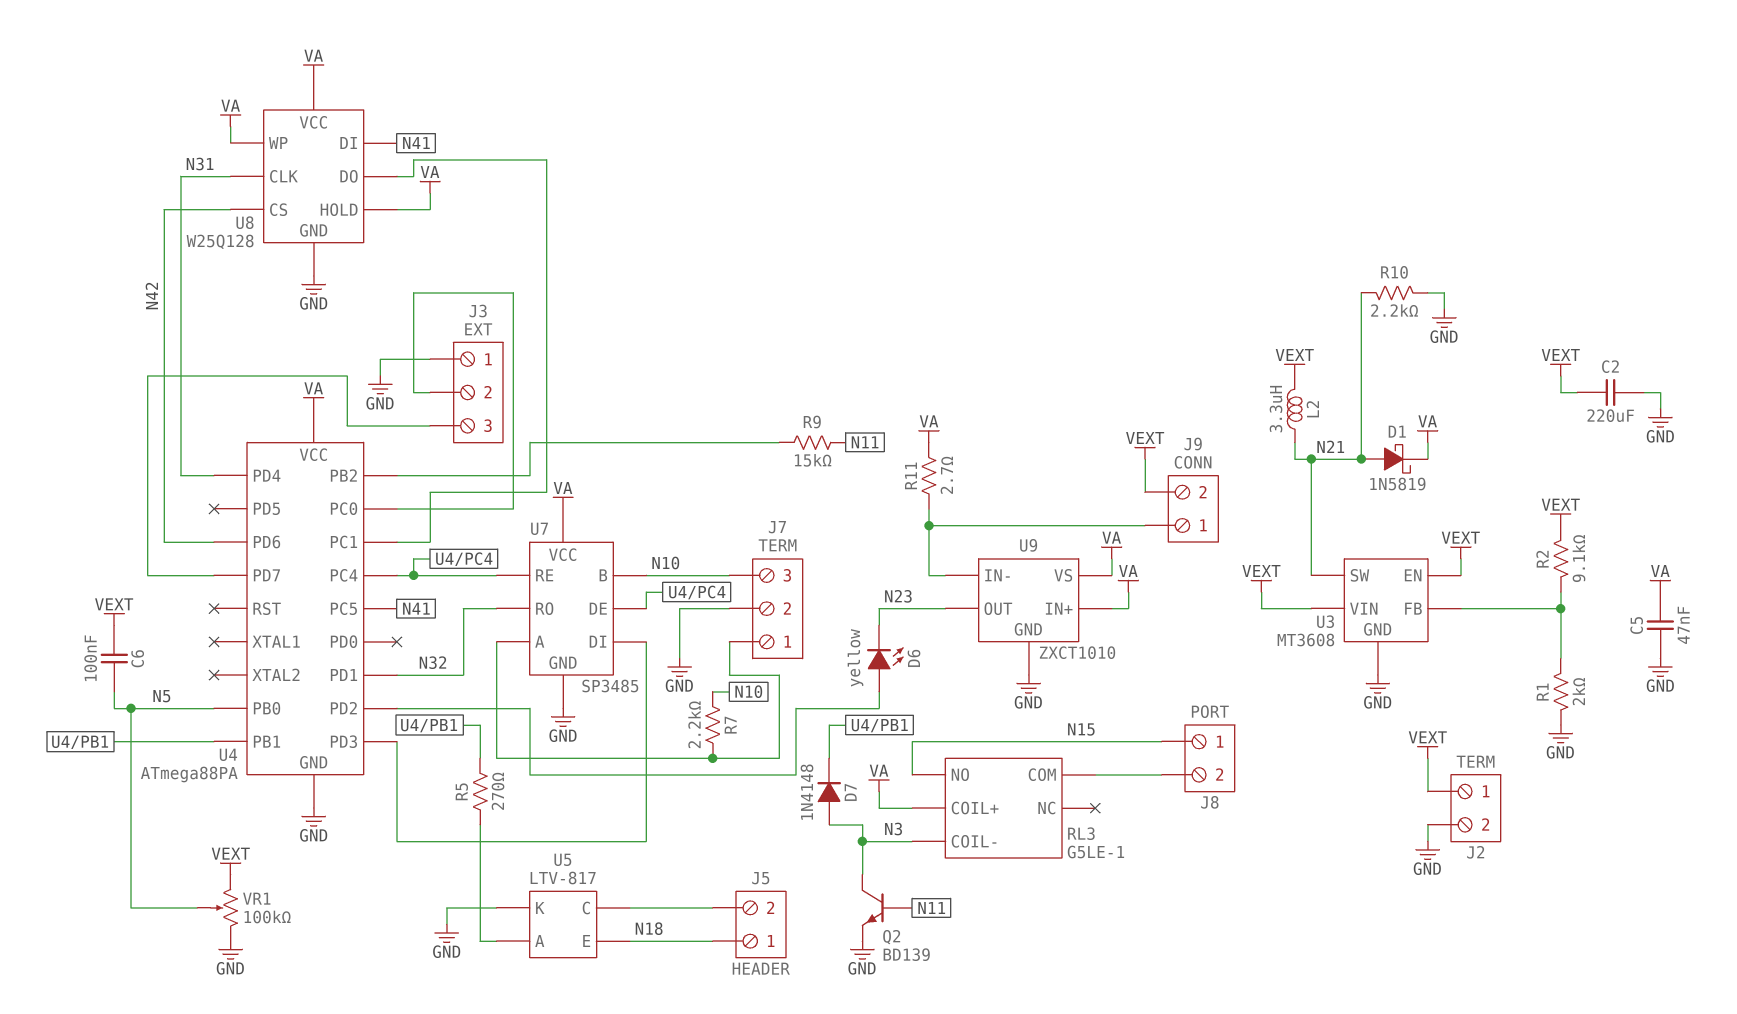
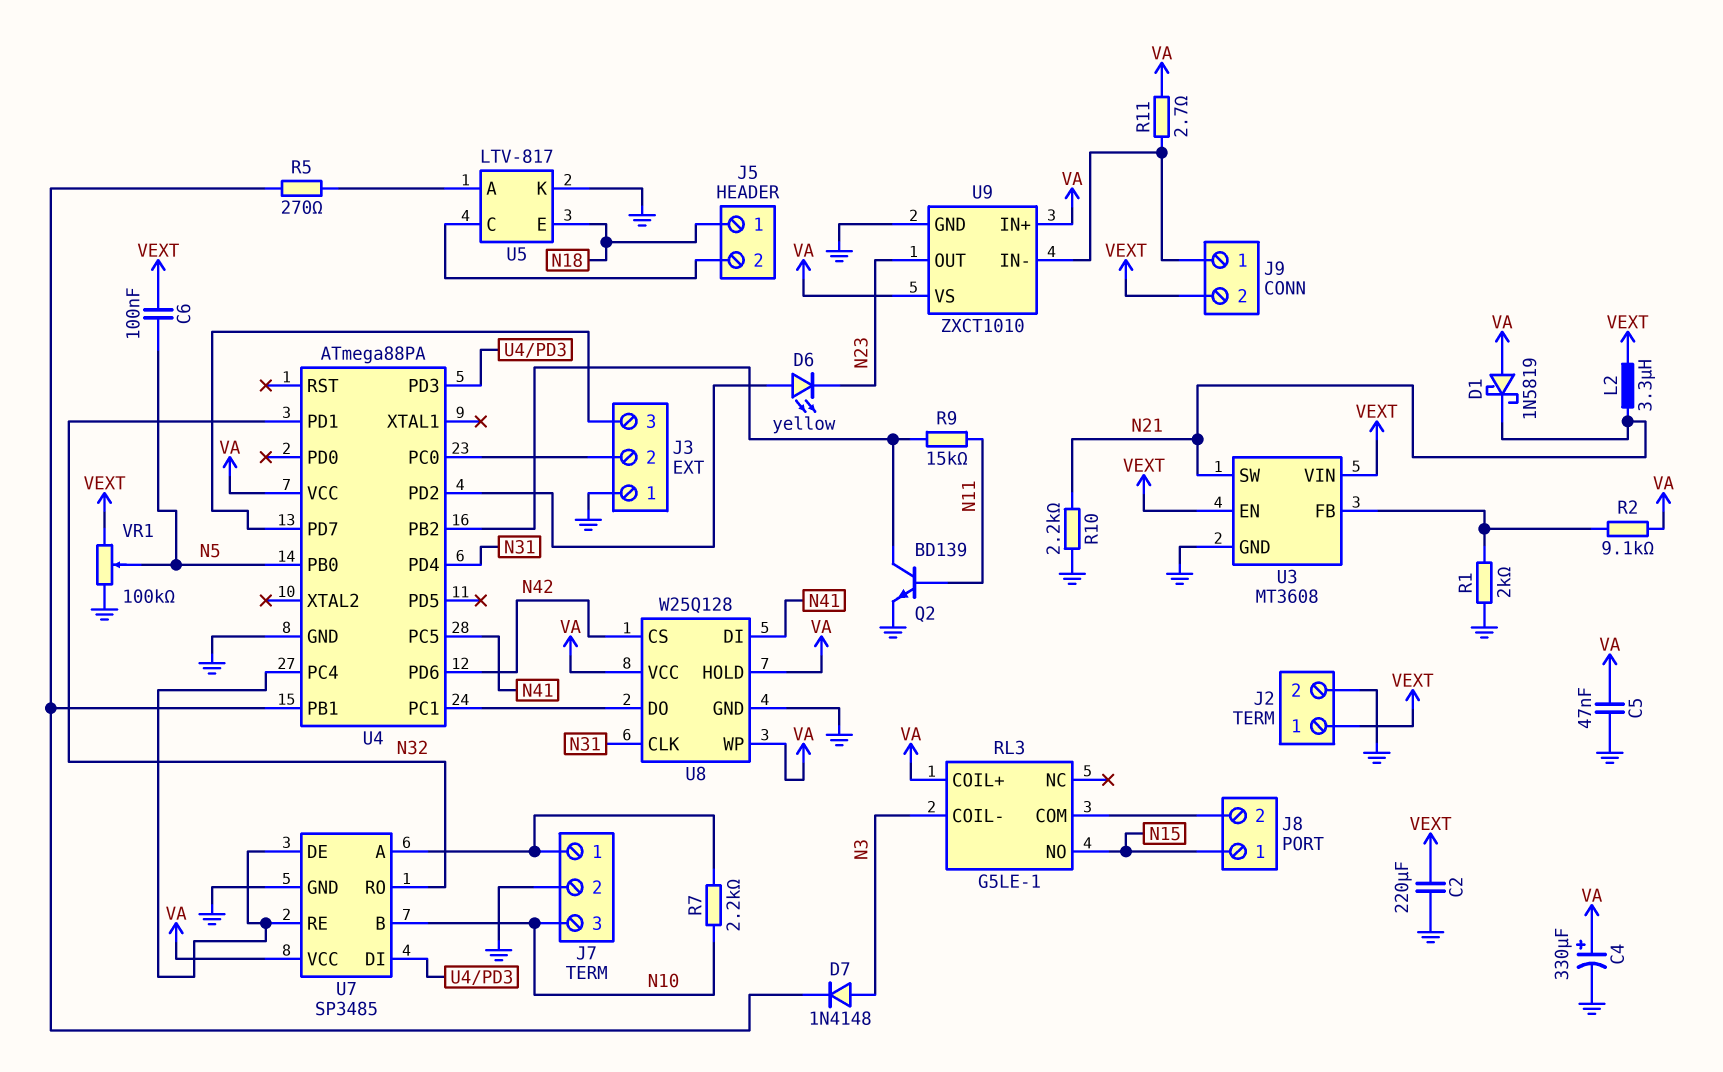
C4: none -> 330uF (plus VA, minus GND)
D1: schottky 1N5819 (A N21, K VA) -> schottky 1N5819 (A VA, K N21)
Q2: NPN BD139 (B N11, C N3, E GND) -> NPN BD139 (B N11, C U4/PB2, E GND)
R2: 9.1k (U3/FB, VEXT) -> 9.1k (U3/FB, VA)

